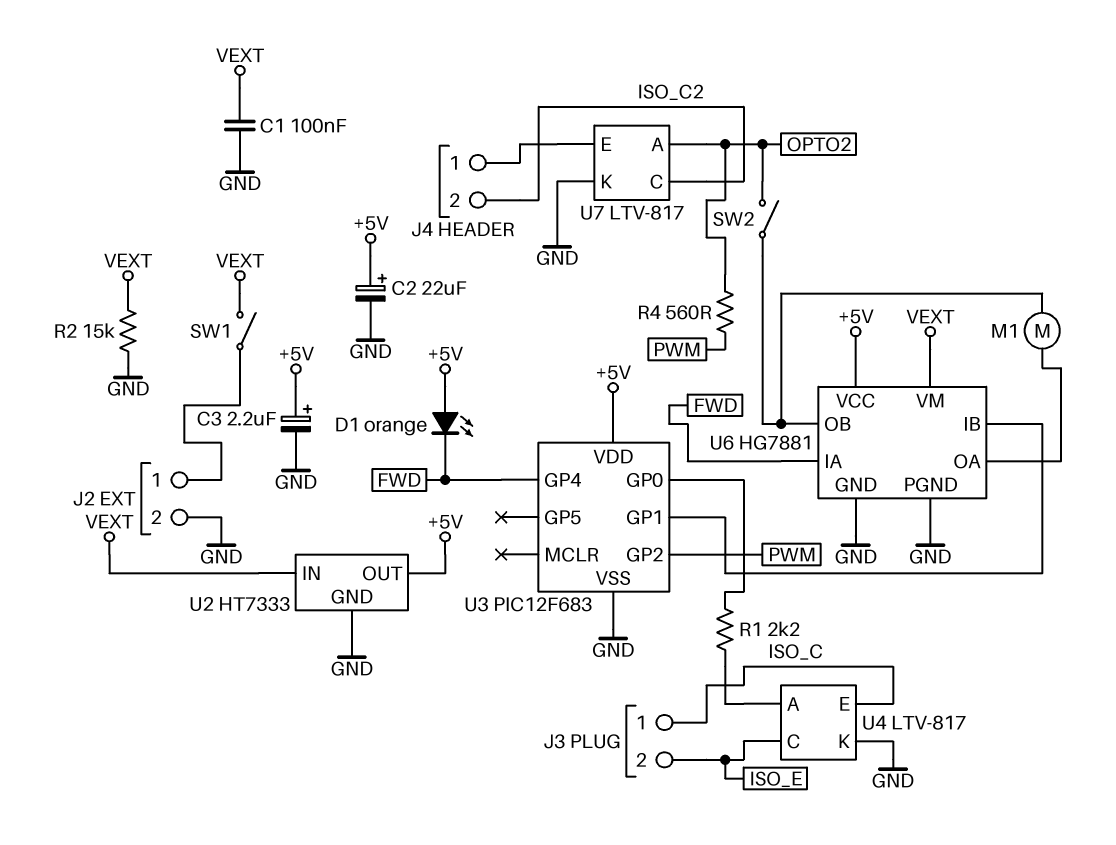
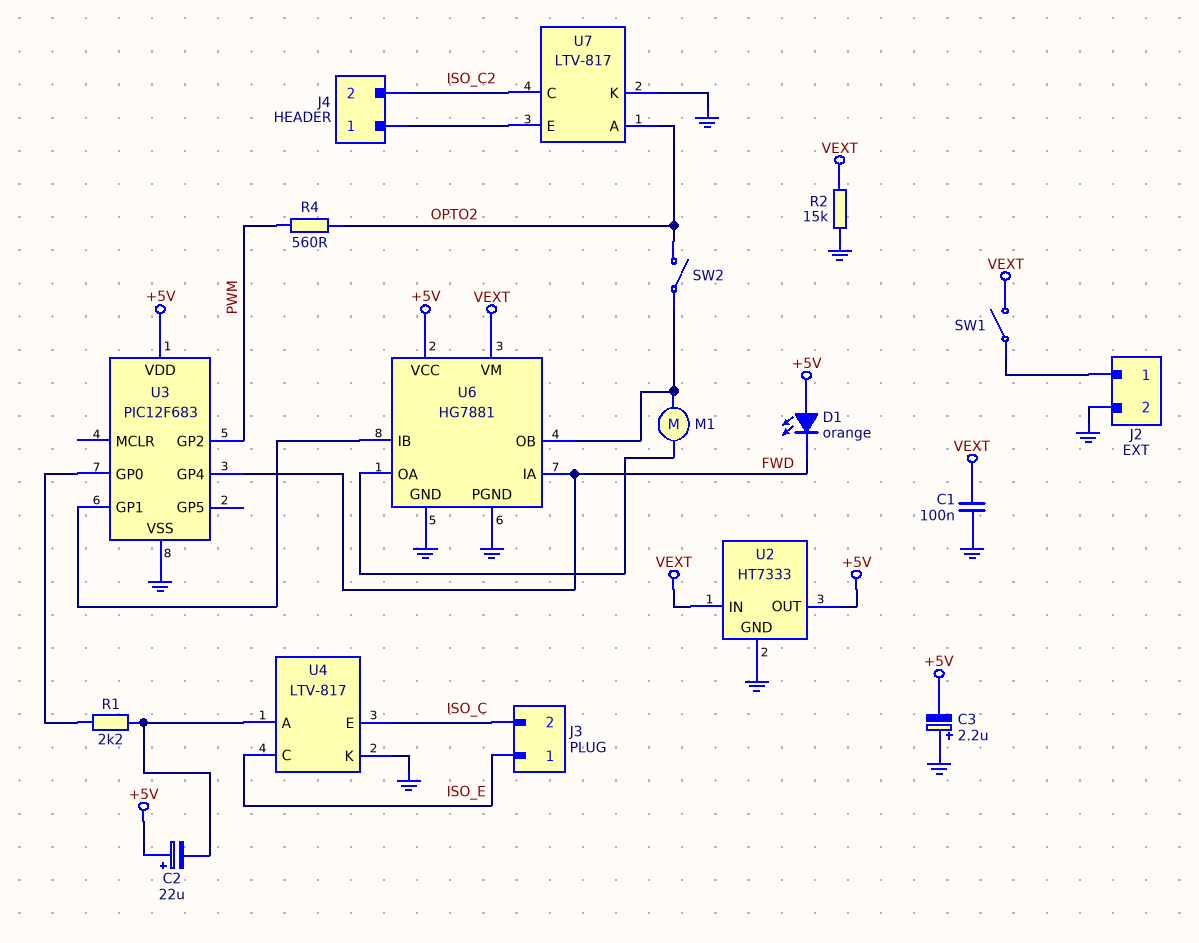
C2: 22uF (plus +5V, minus GND) -> 22uF (plus +5V, minus U4/A)
C3: 2.2uF (plus +5V, minus GND) -> 2.2uF (plus GND, minus +5V)
J3 pin 1: ISO_C -> ISO_E
J3 pin 2: ISO_E -> ISO_C

